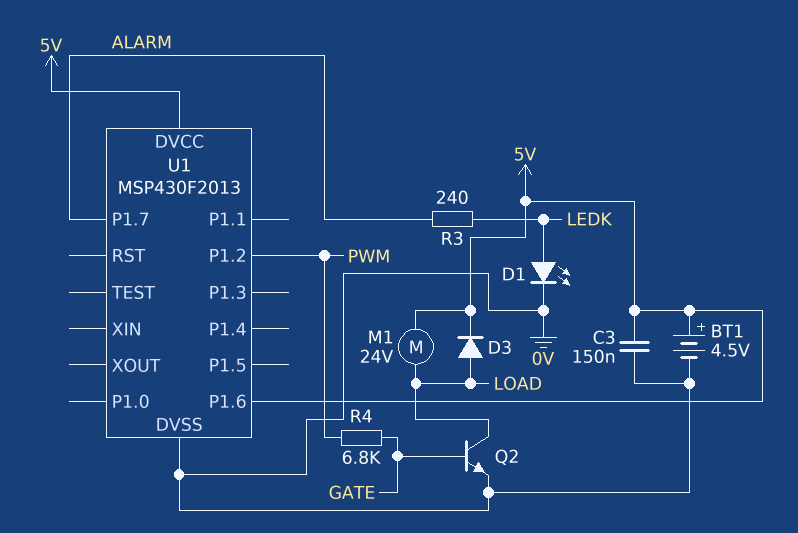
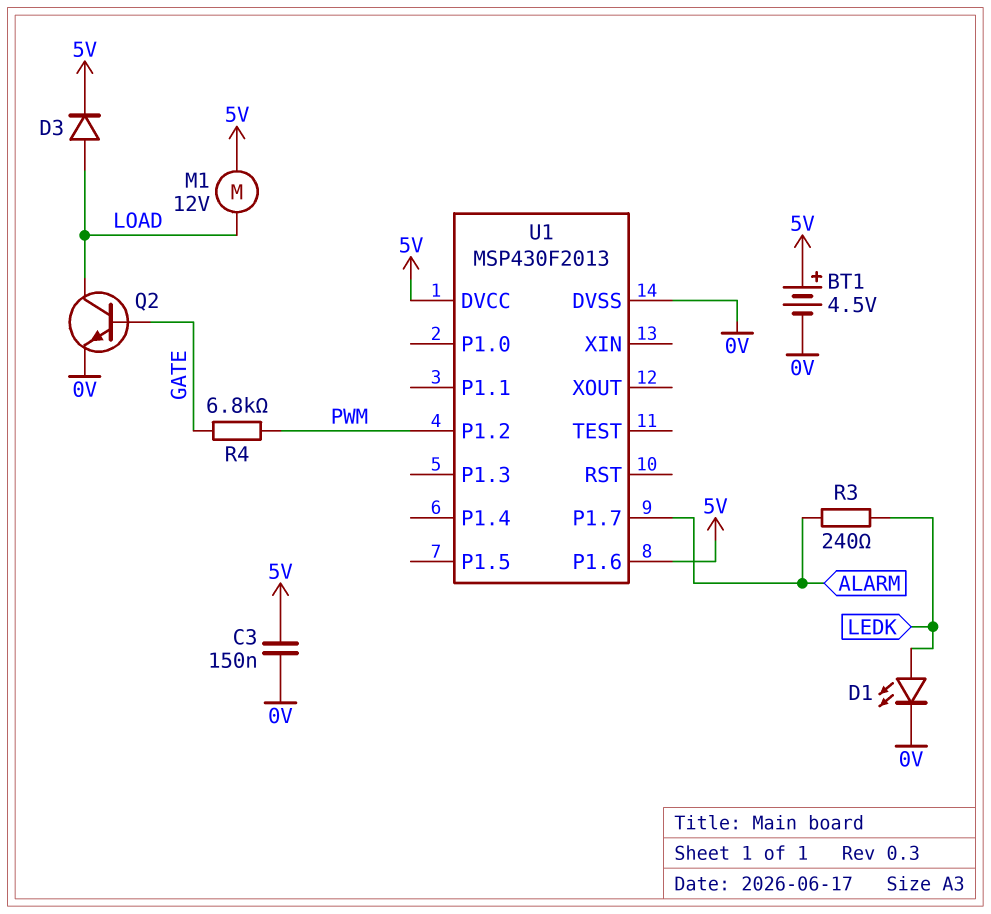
M1: motor 24V (5V, LOAD) -> motor 12V (5V, LOAD)

